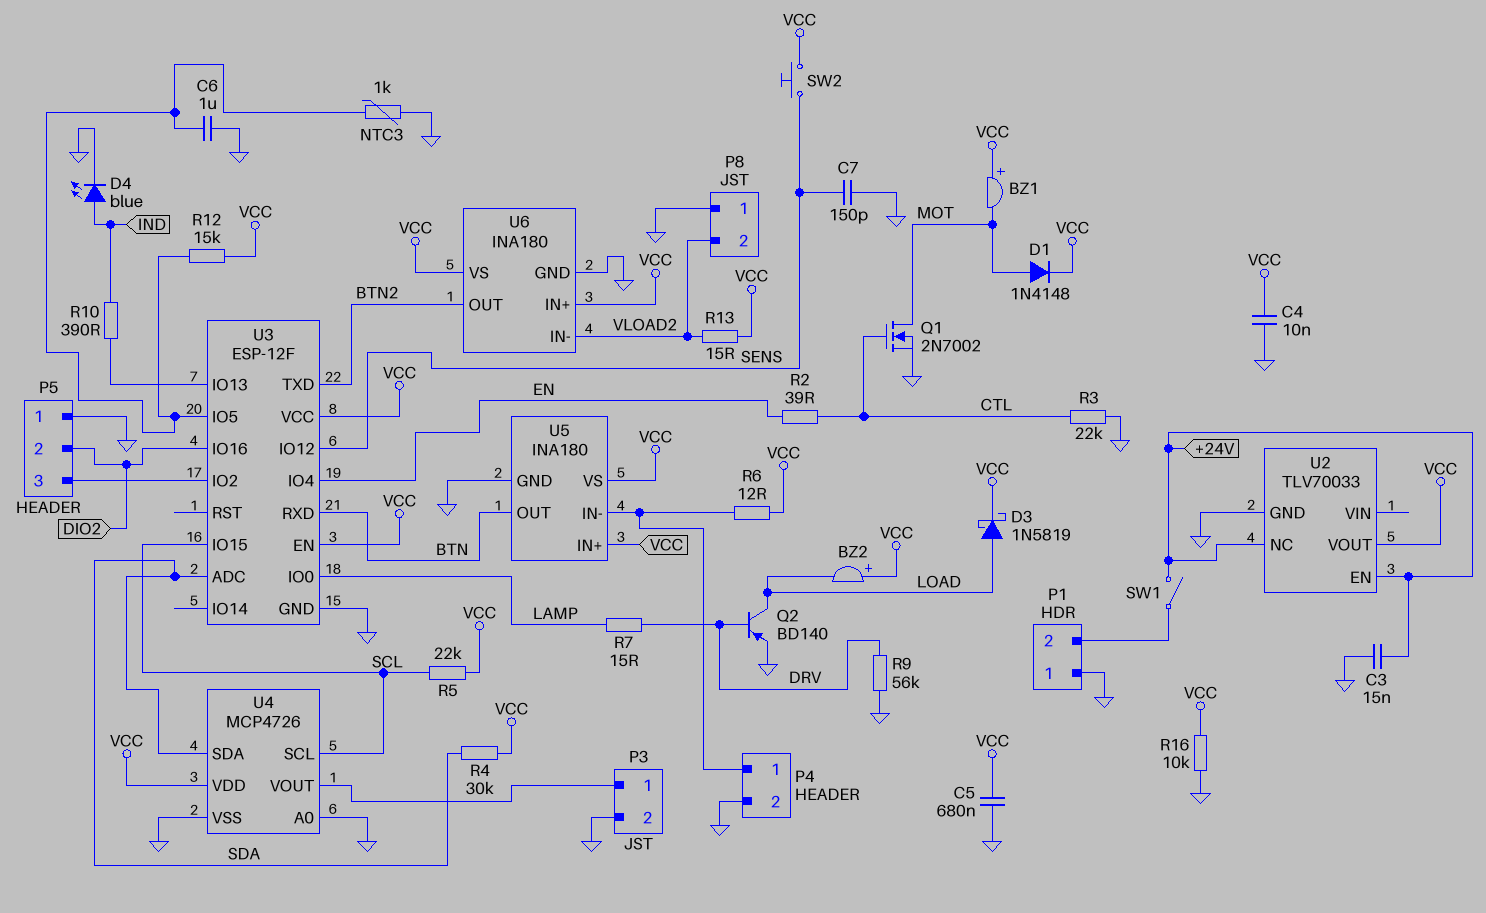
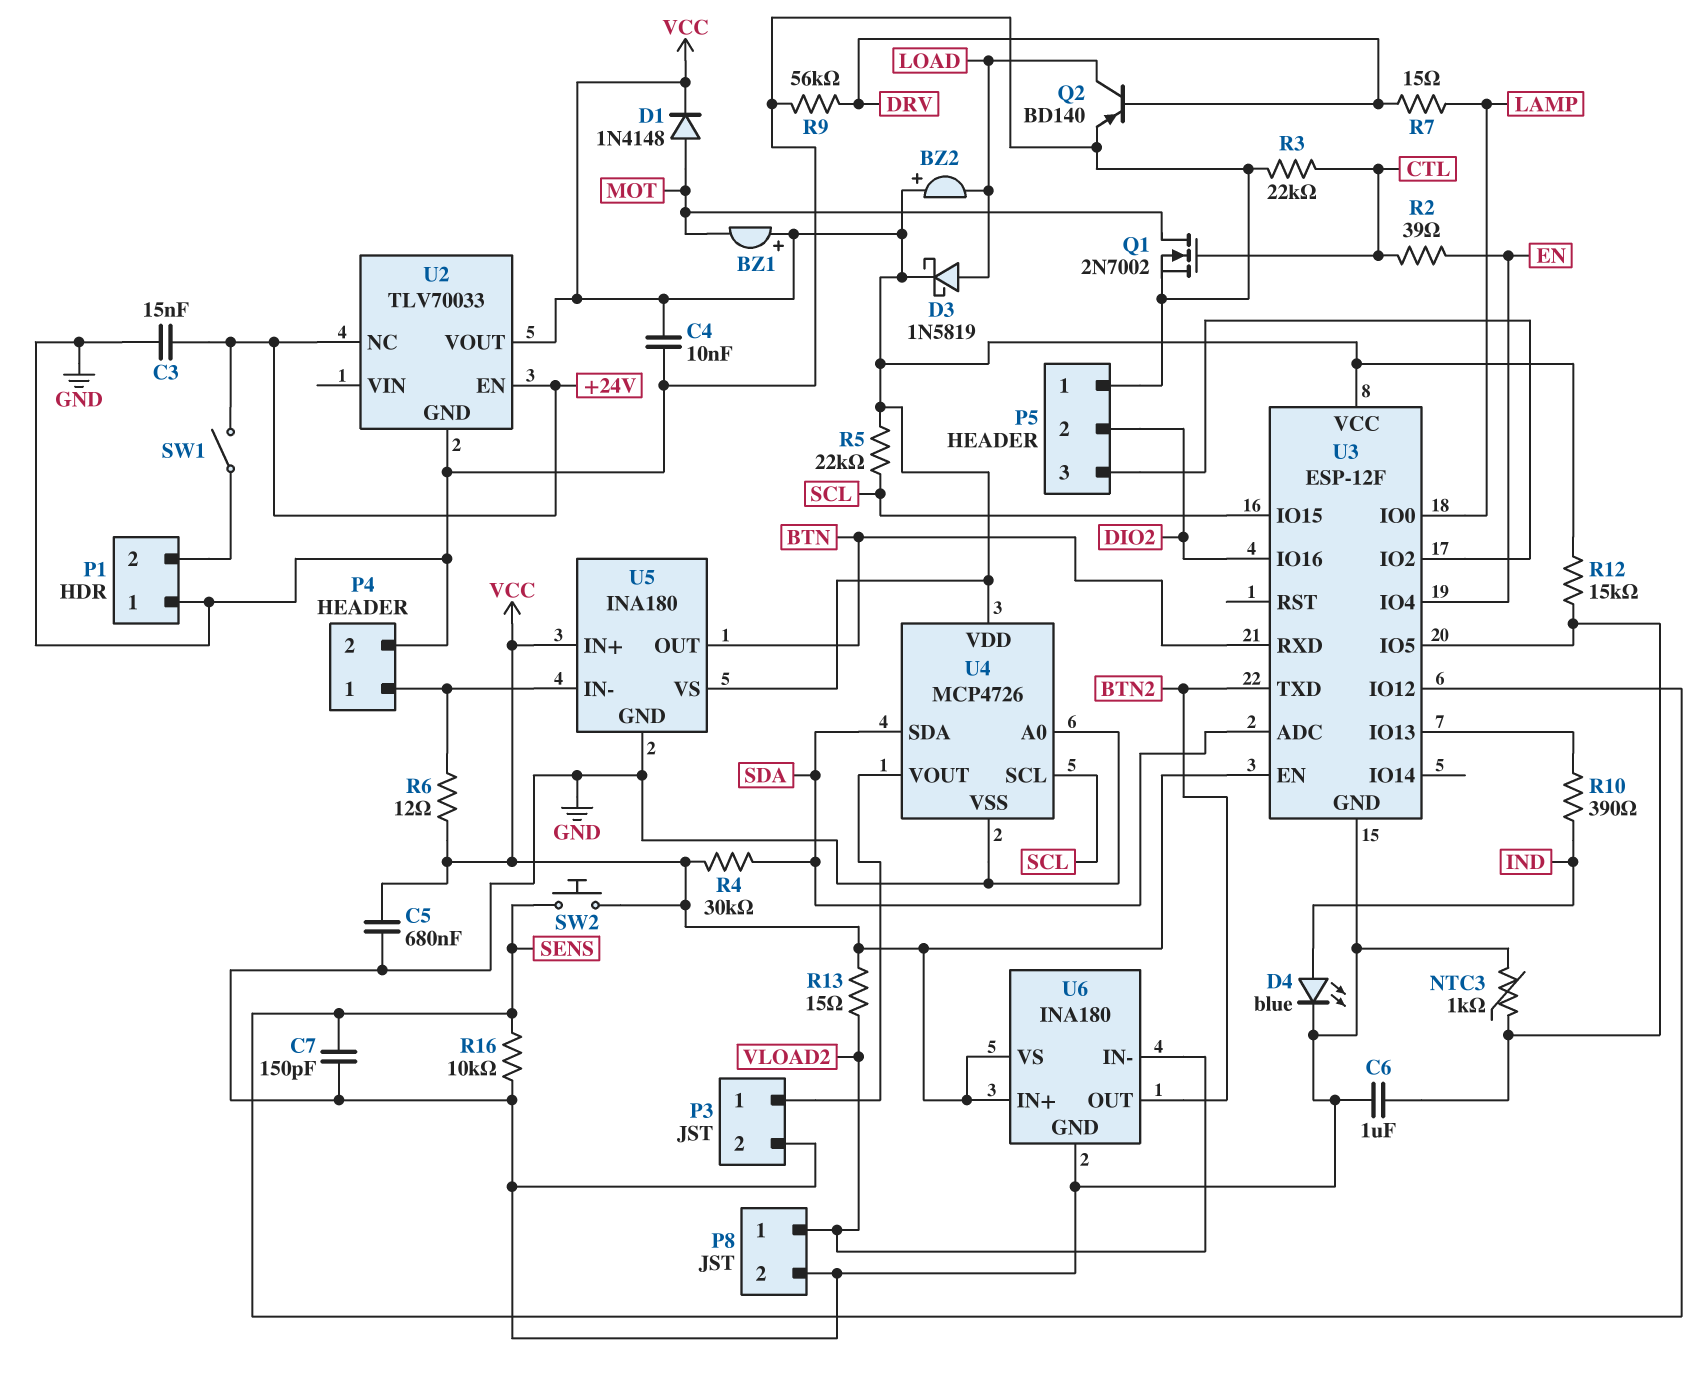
P8 pin 1: GND -> VLOAD2
P8 pin 2: VLOAD2 -> GND
R16: 10k (GND, VCC) -> 10k (GND, SENS)

